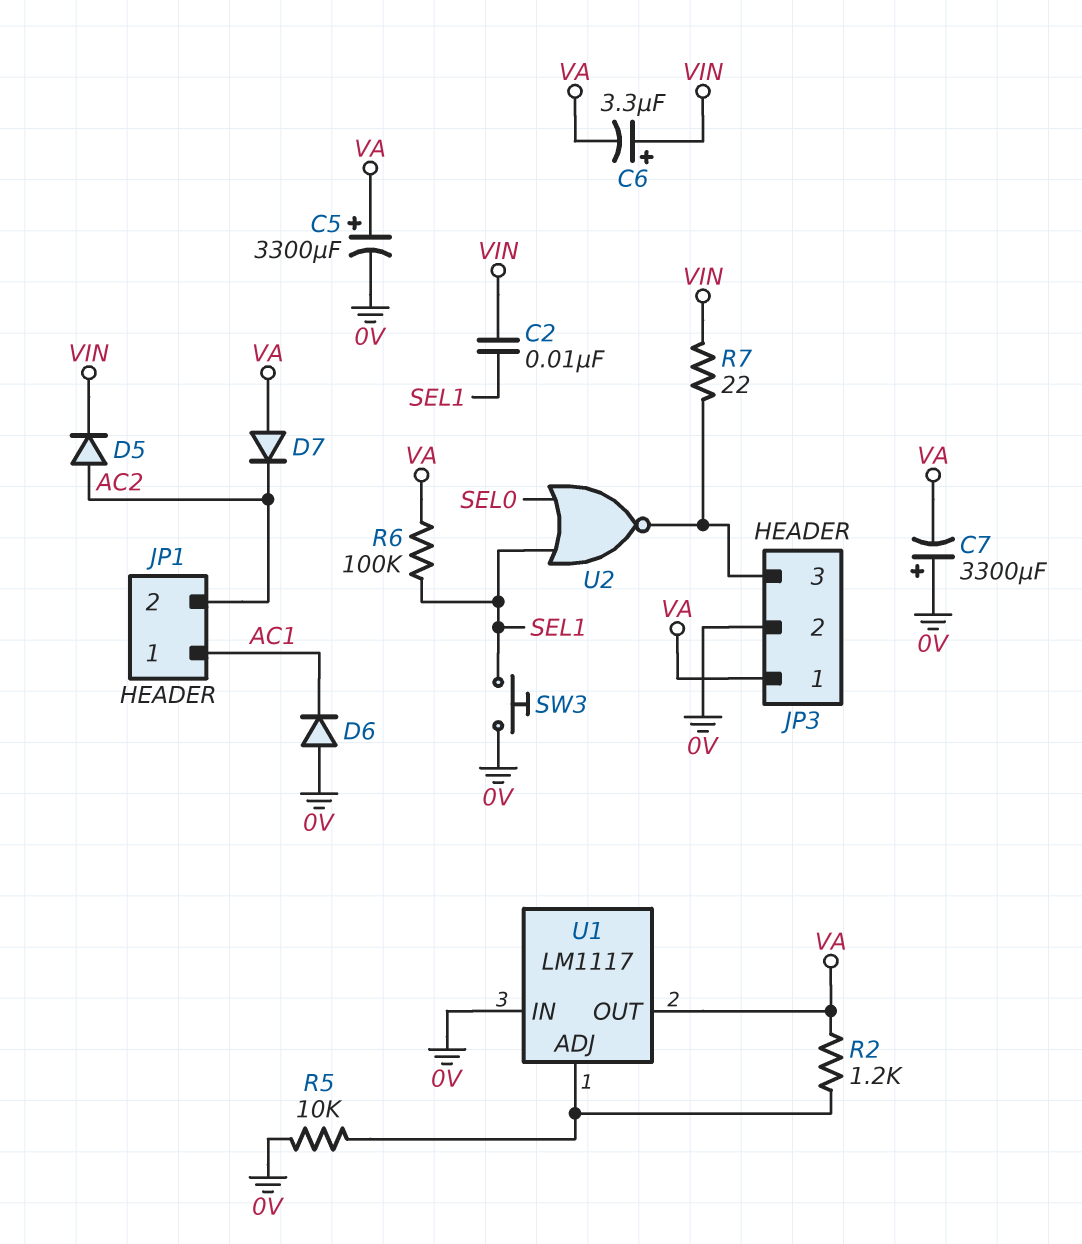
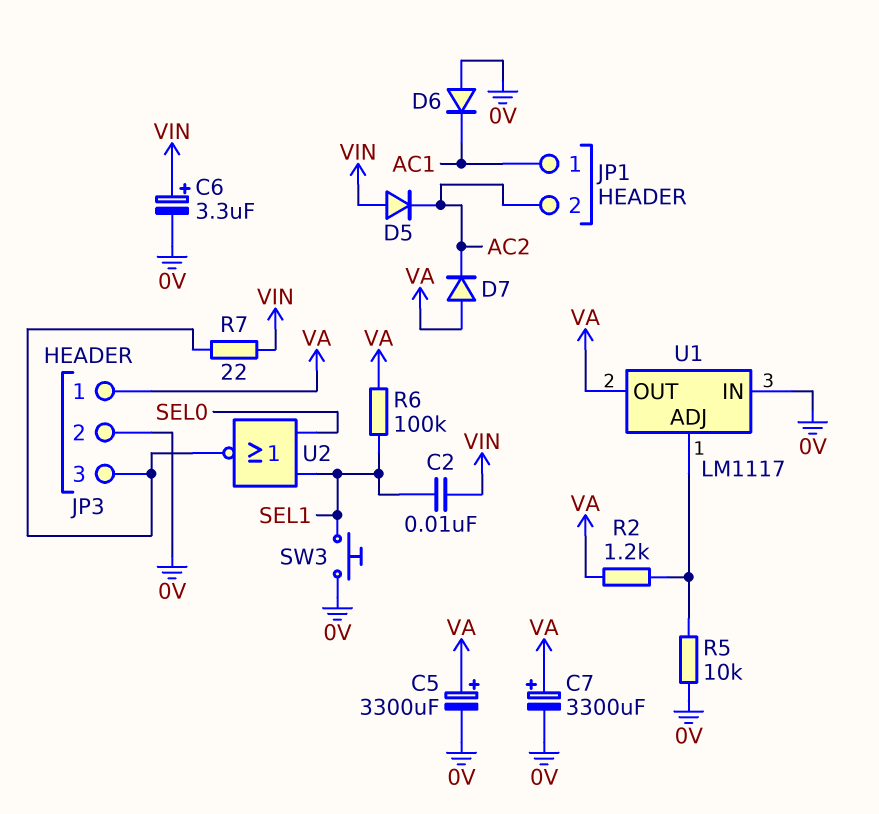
C6: 3.3uF (plus VIN, minus VA) -> 3.3uF (plus VIN, minus 0V)
C7: 3300uF (plus 0V, minus VA) -> 3300uF (plus VA, minus 0V)
D5: diode (A AC2, K VIN) -> diode (A VIN, K AC2)

